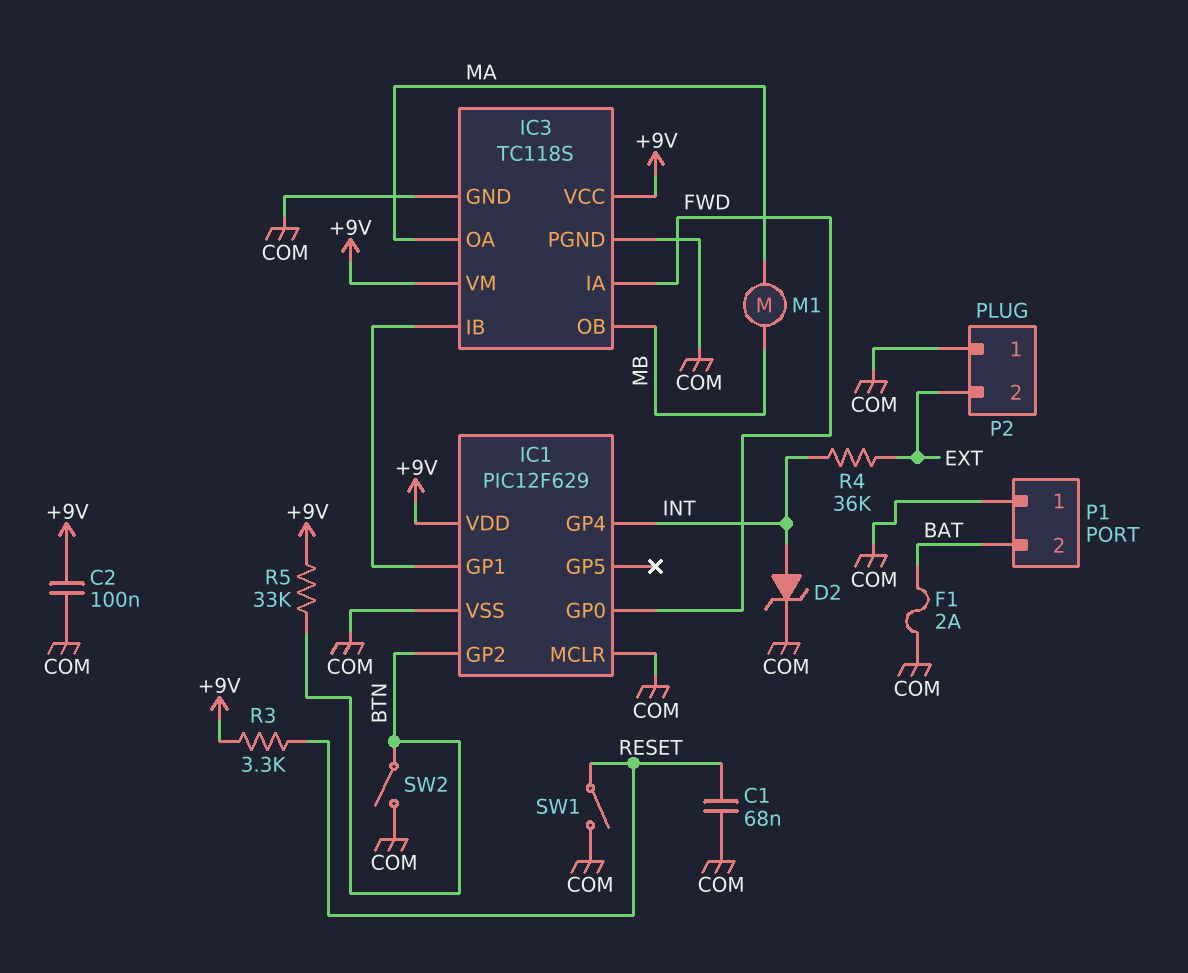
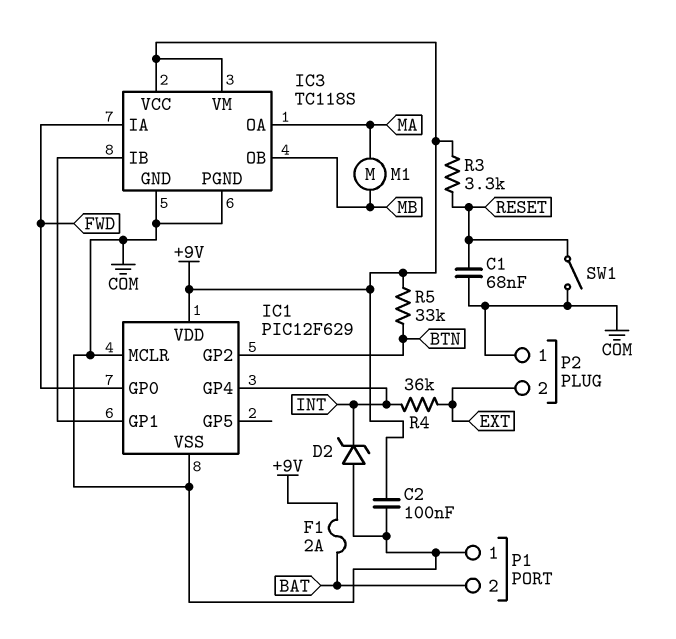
D2: zener (A INT, K COM) -> zener (A COM, K INT)
F1: 2A (BAT, COM) -> 2A (+9V, BAT)
SW2: switch (BTN, COM) -> none

